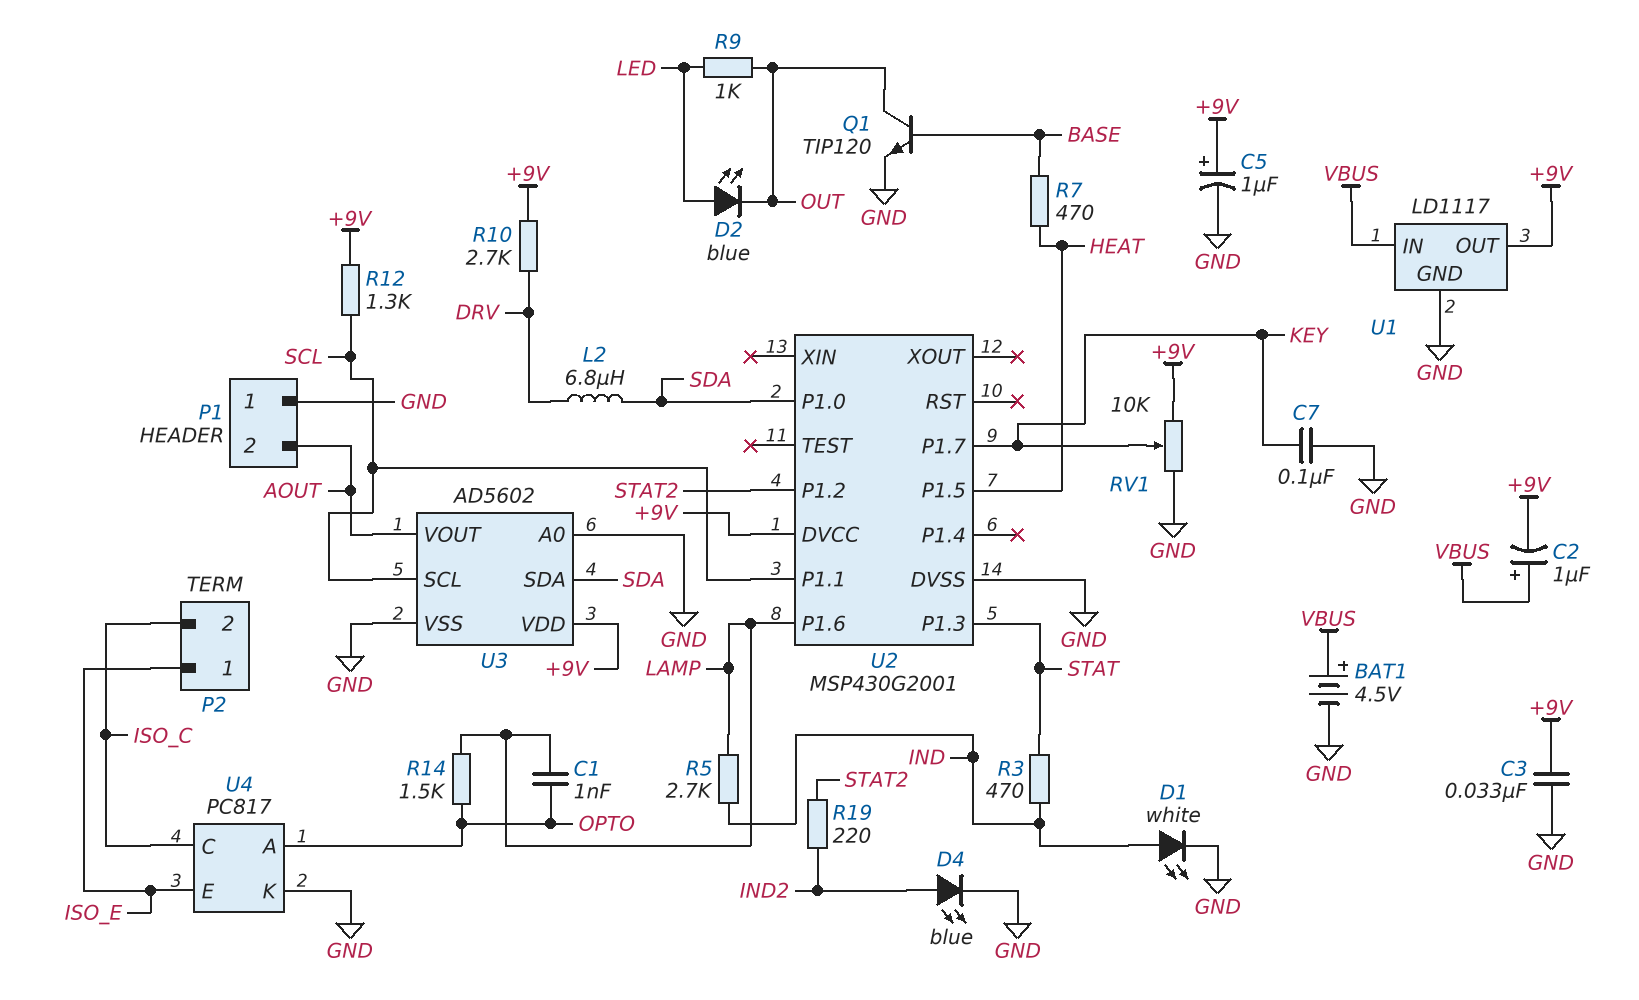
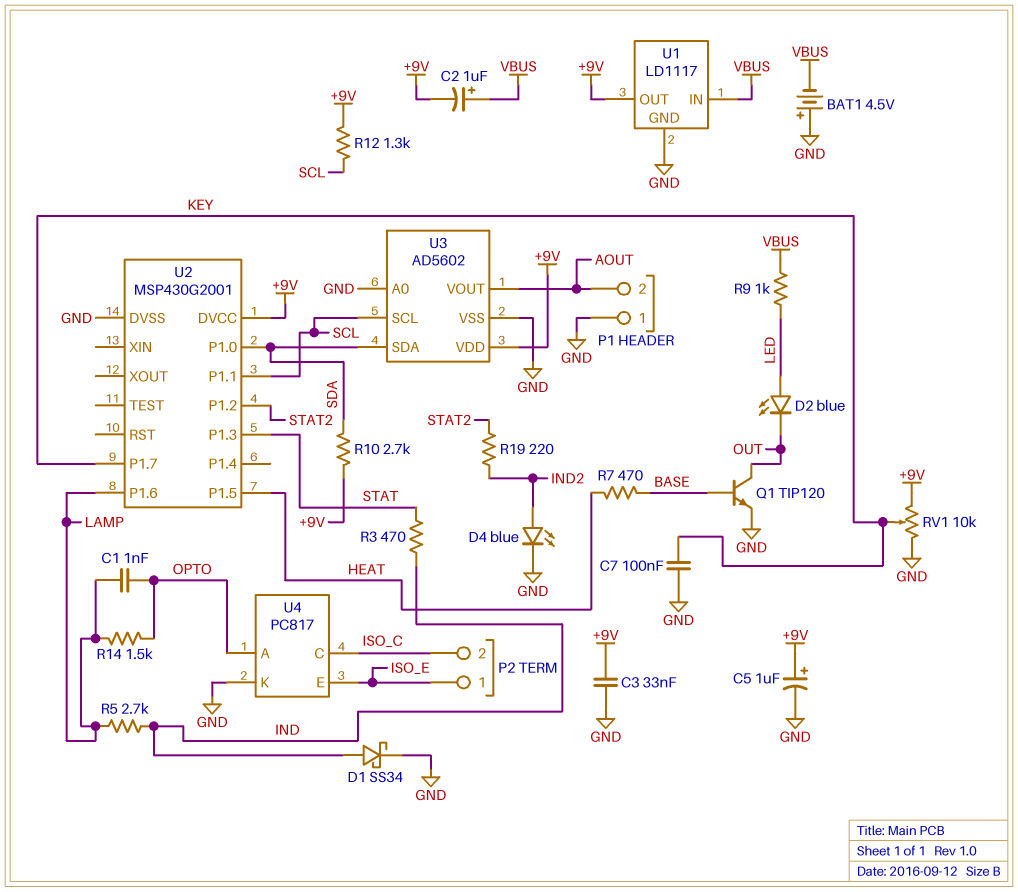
BAT1: 4.5V (plus VBUS, minus GND) -> 4.5V (plus GND, minus VBUS)
D1: LED white (A IND, K GND) -> schottky SS34 (A IND, K GND)
L2: 6.8uH (DRV, SDA) -> none
R9: 1k (LED, OUT) -> 1k (LED, VBUS)
R10: 2.7k (+9V, DRV) -> 2.7k (+9V, SDA)

